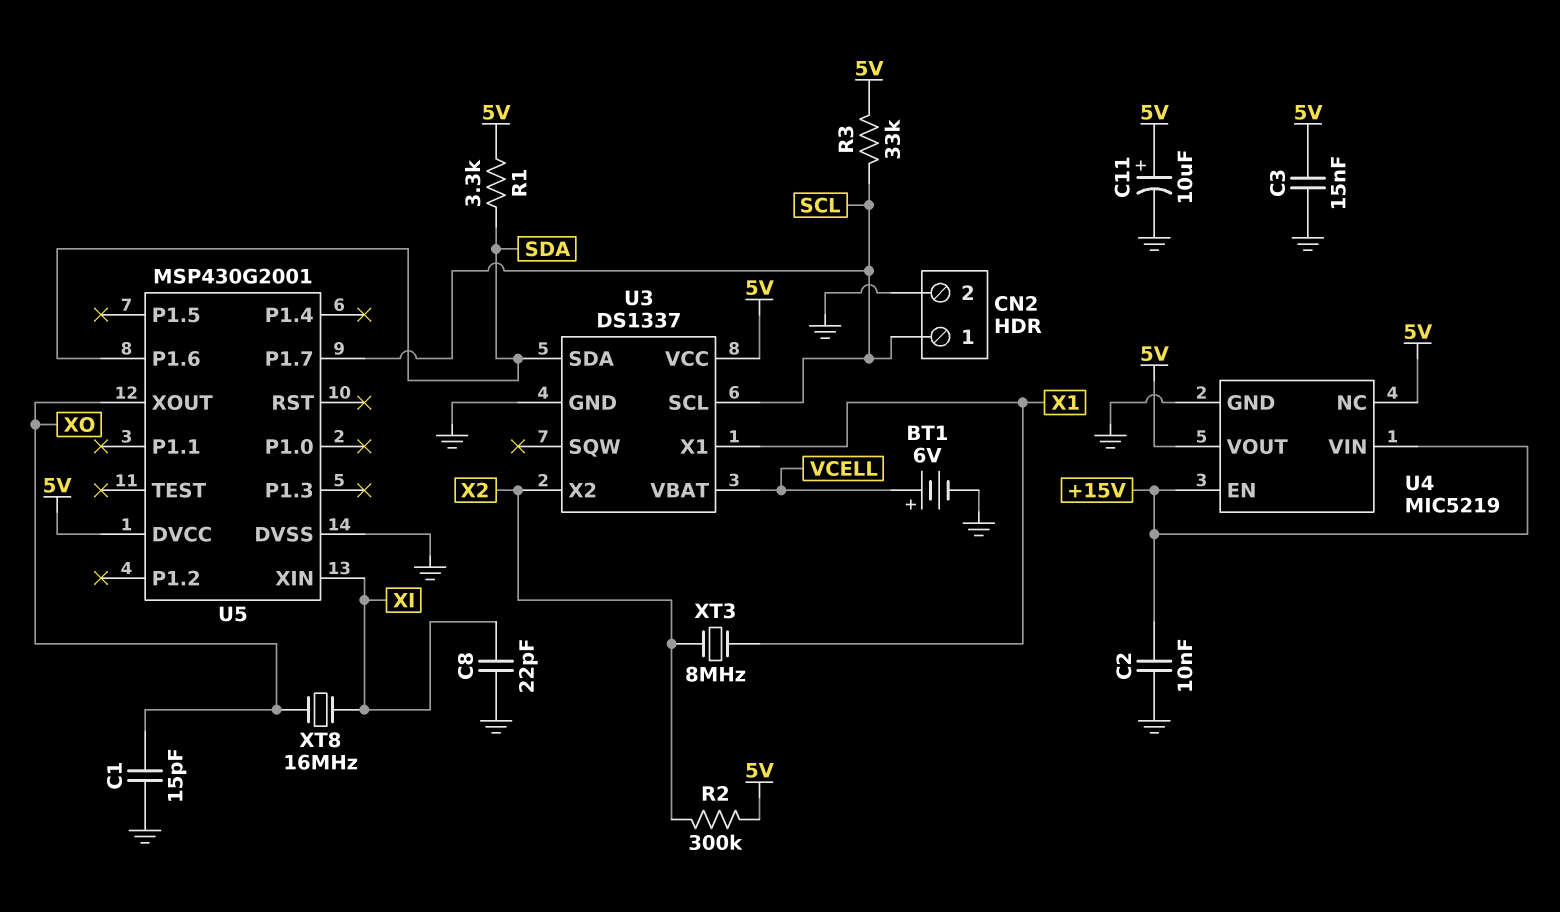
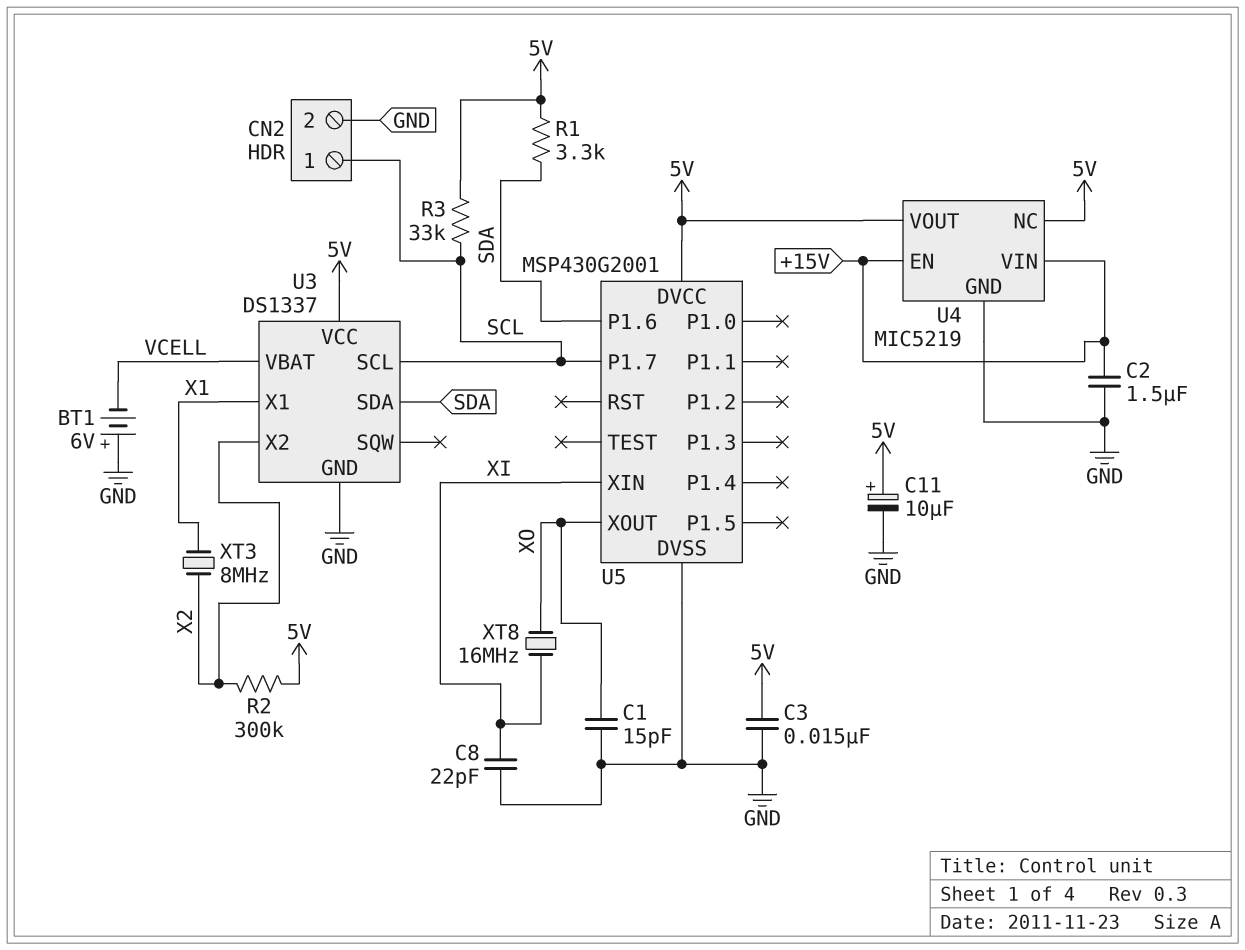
BT1: 6V (plus VCELL, minus GND) -> 6V (plus GND, minus VCELL)
C2: 10nF (+15V, GND) -> 1.5uF (+15V, GND)

